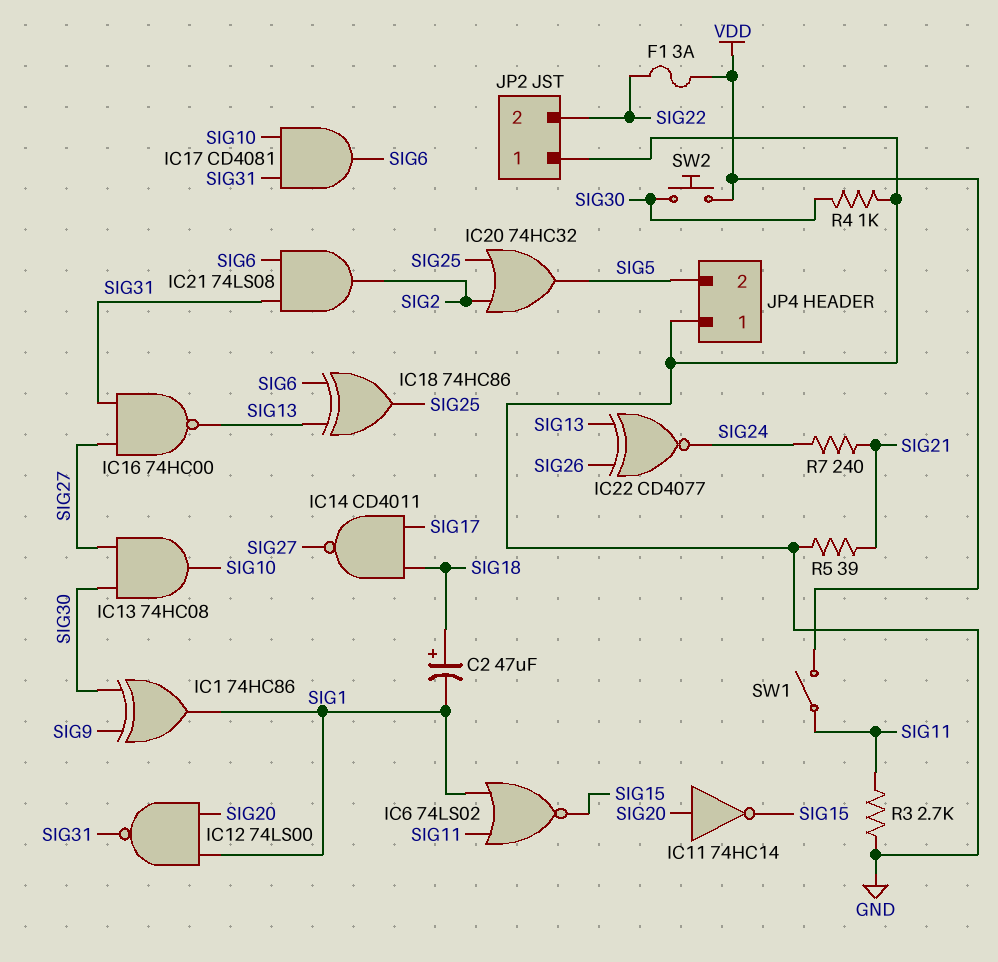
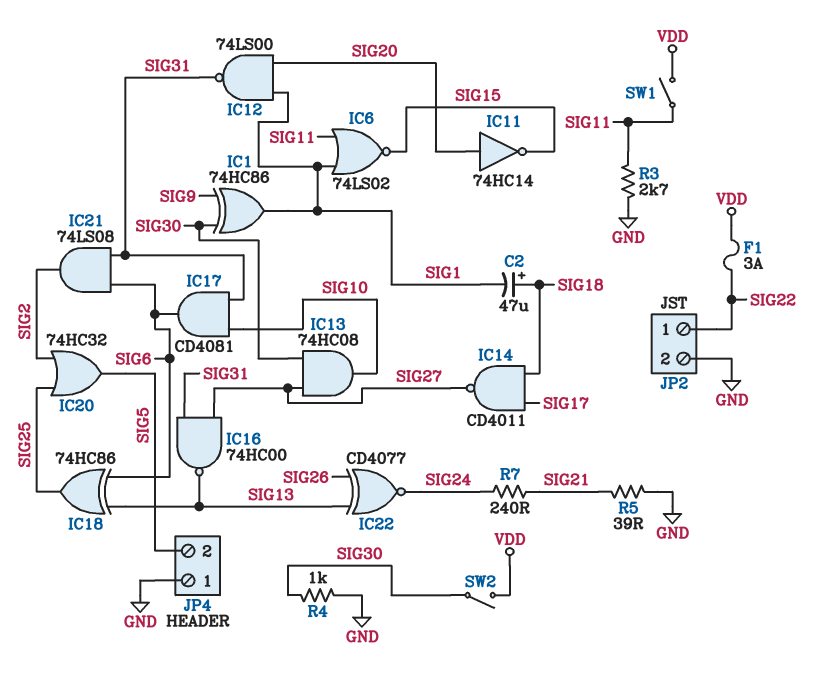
JP2 pin 1: GND -> SIG22
JP2 pin 2: SIG22 -> GND
SW2: button (SIG30, VDD) -> switch (SIG30, VDD)

